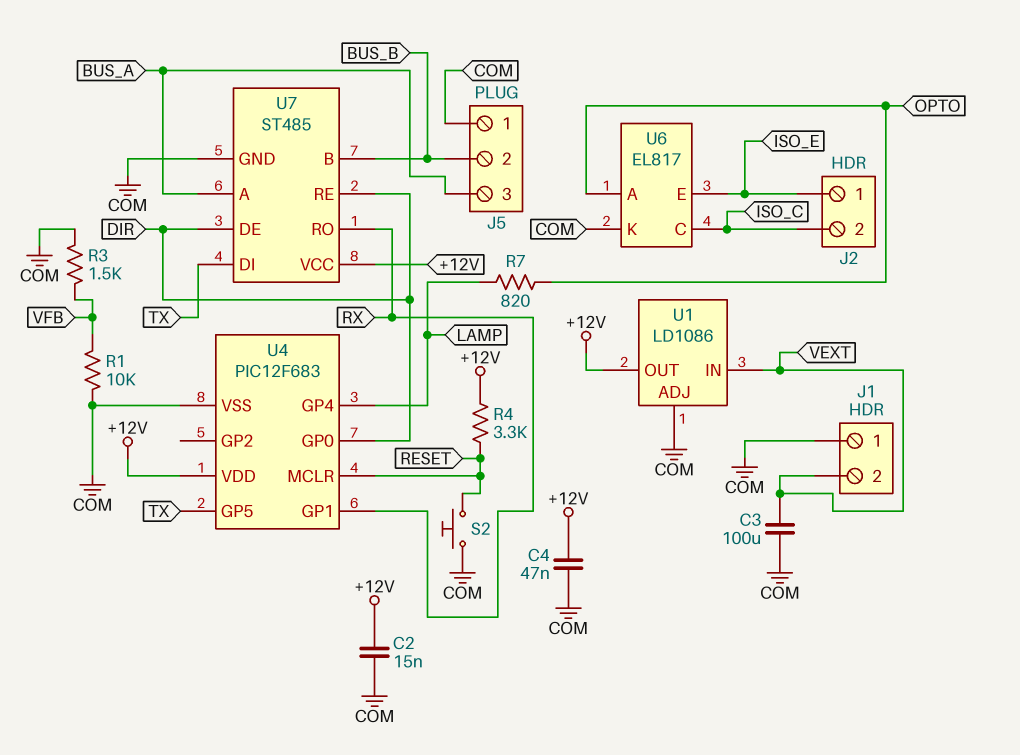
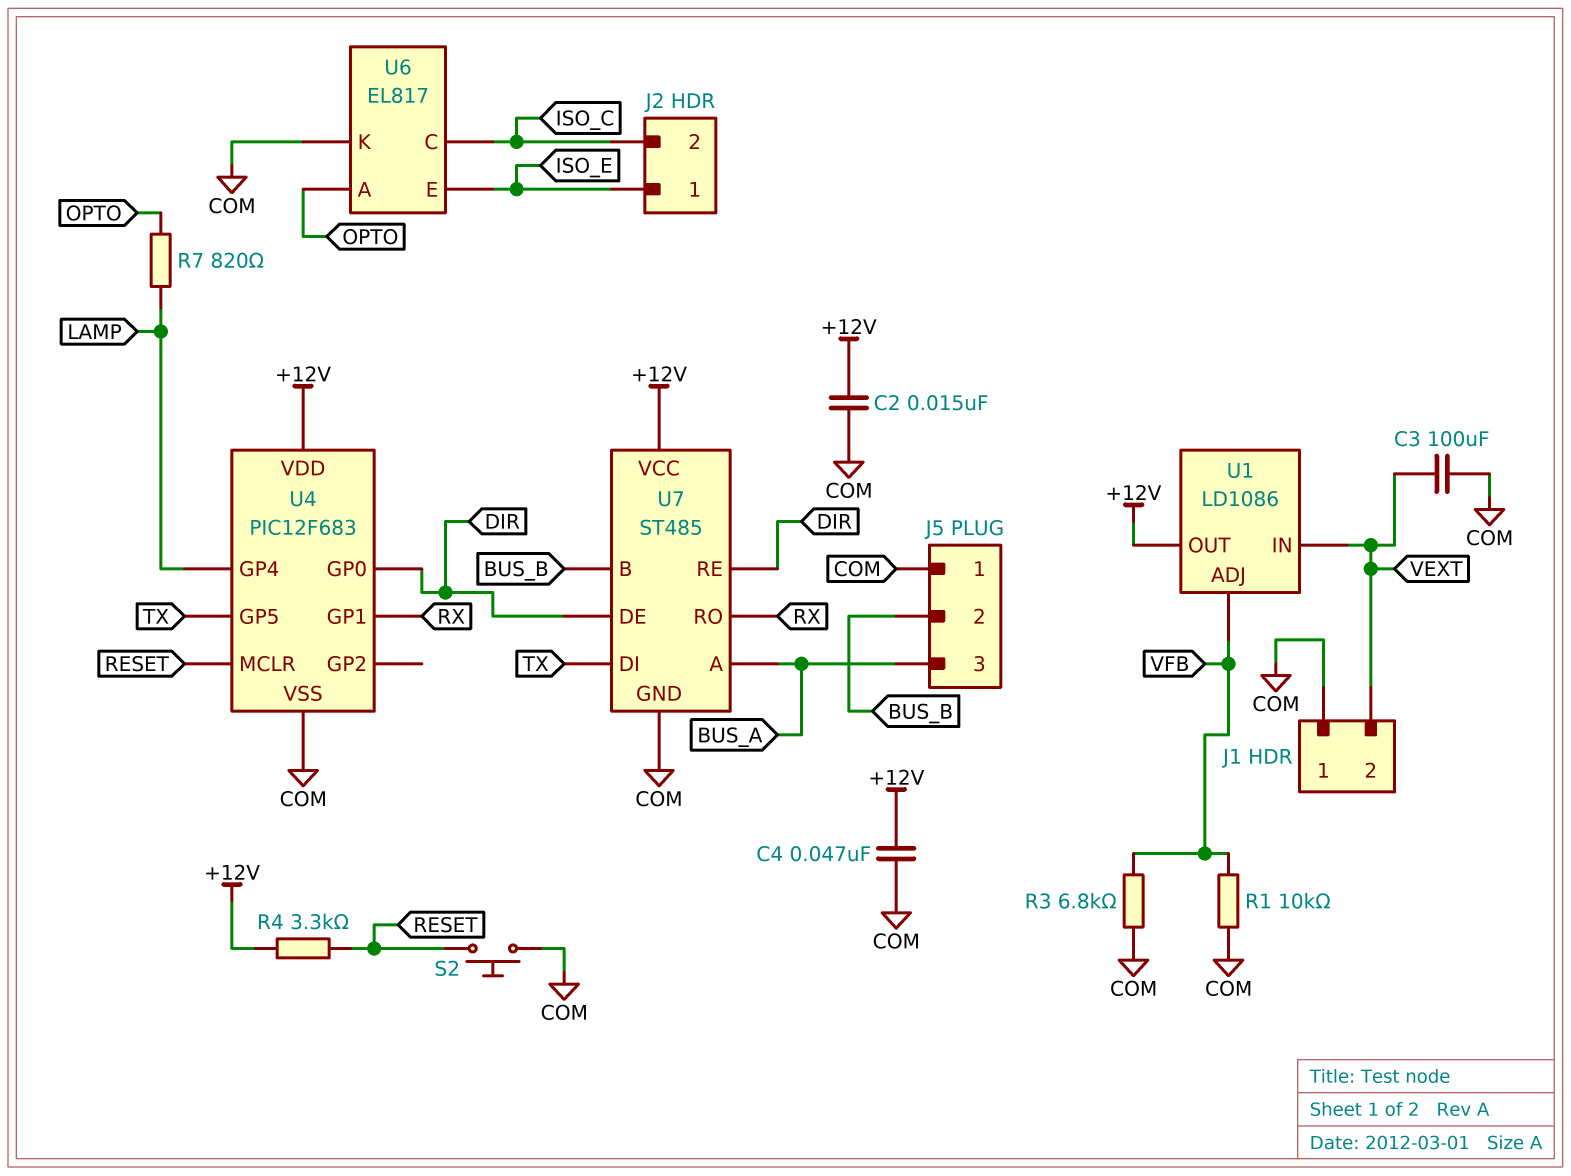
R3: 1.5k (COM, VFB) -> 6.8k (COM, VFB)
U1 pin ADJ: COM -> VFB

